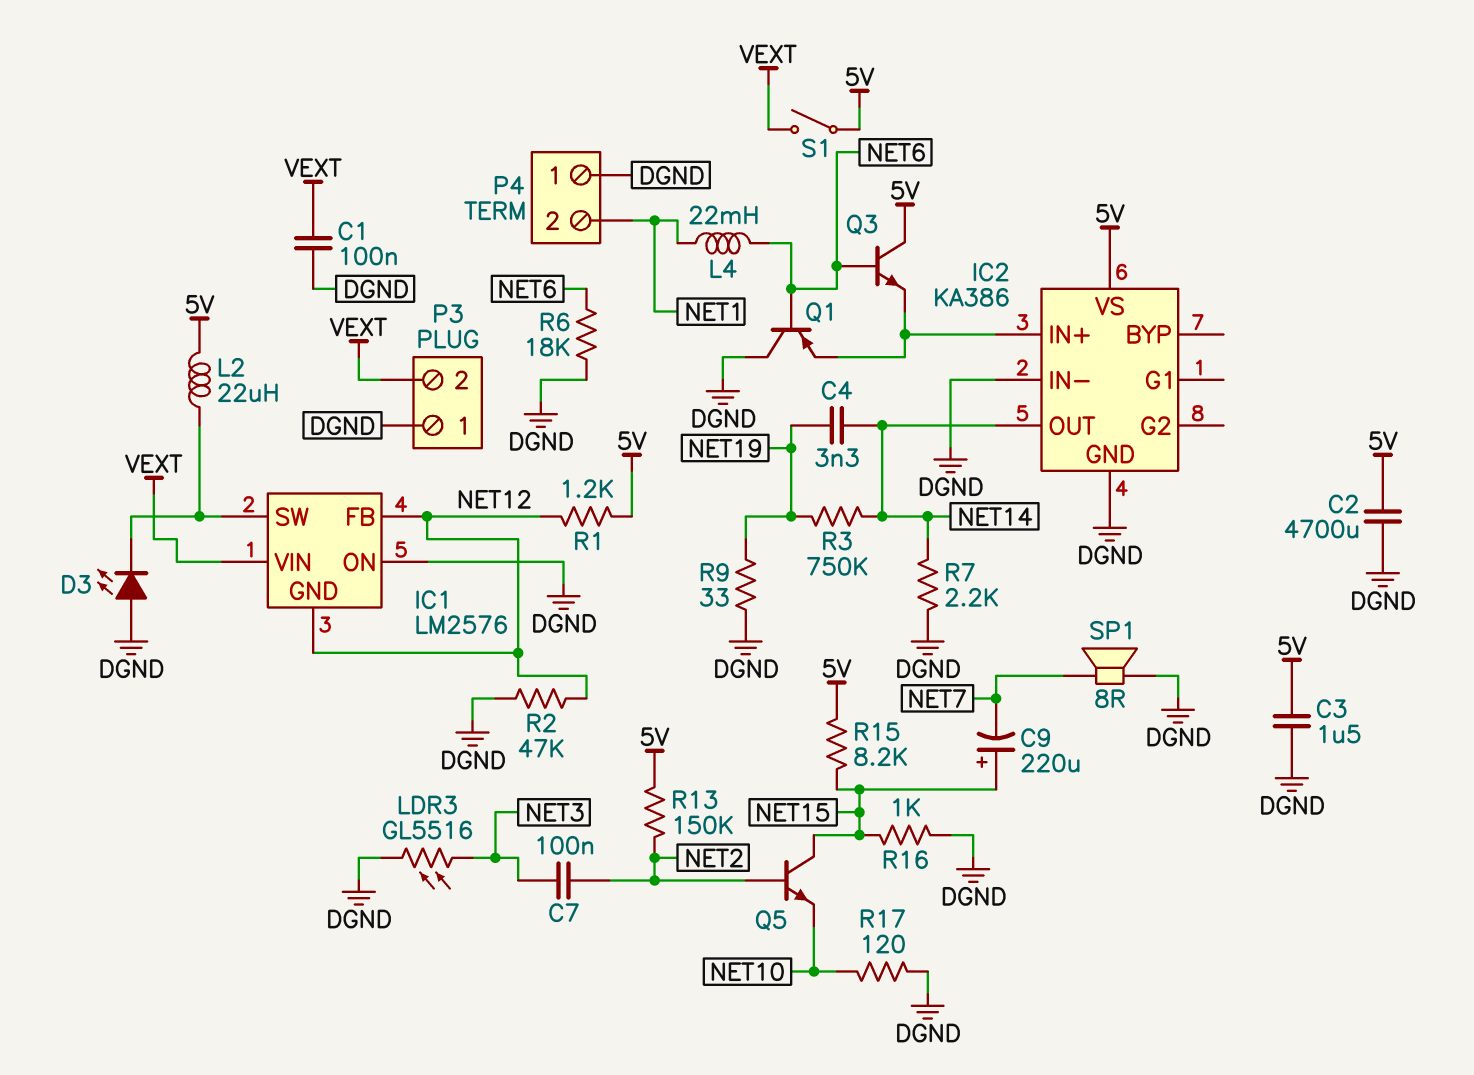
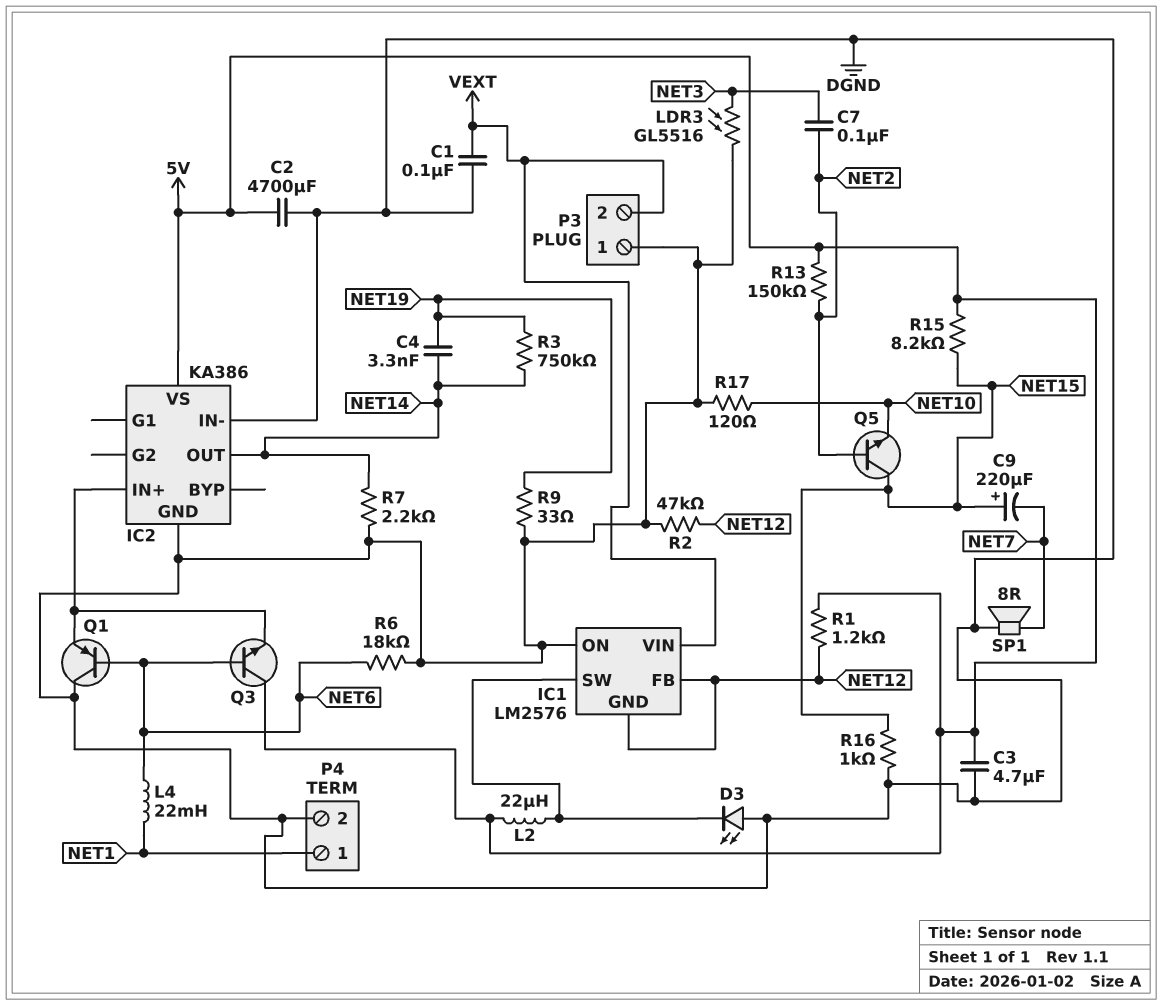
C3: 1.5uF (5V, DGND) -> 4.7uF (5V, DGND)
P4 pin 1: DGND -> NET1
P4 pin 2: NET1 -> DGND
S1: switch (5V, VEXT) -> none

